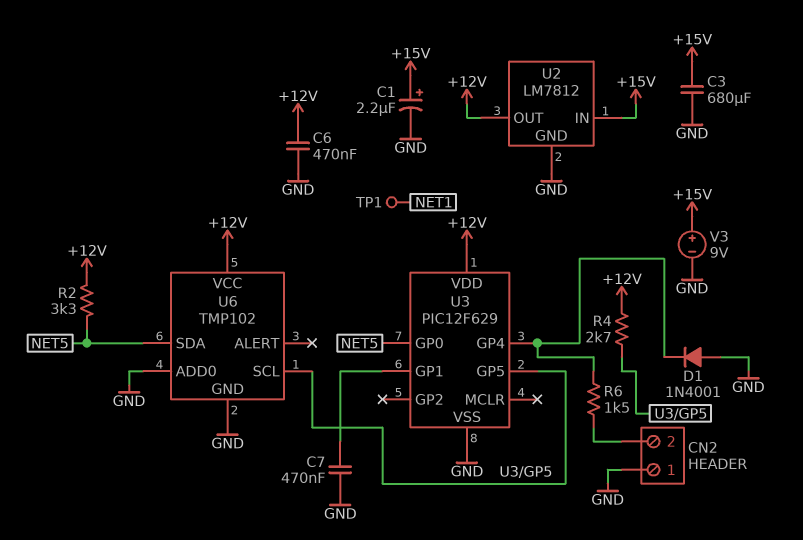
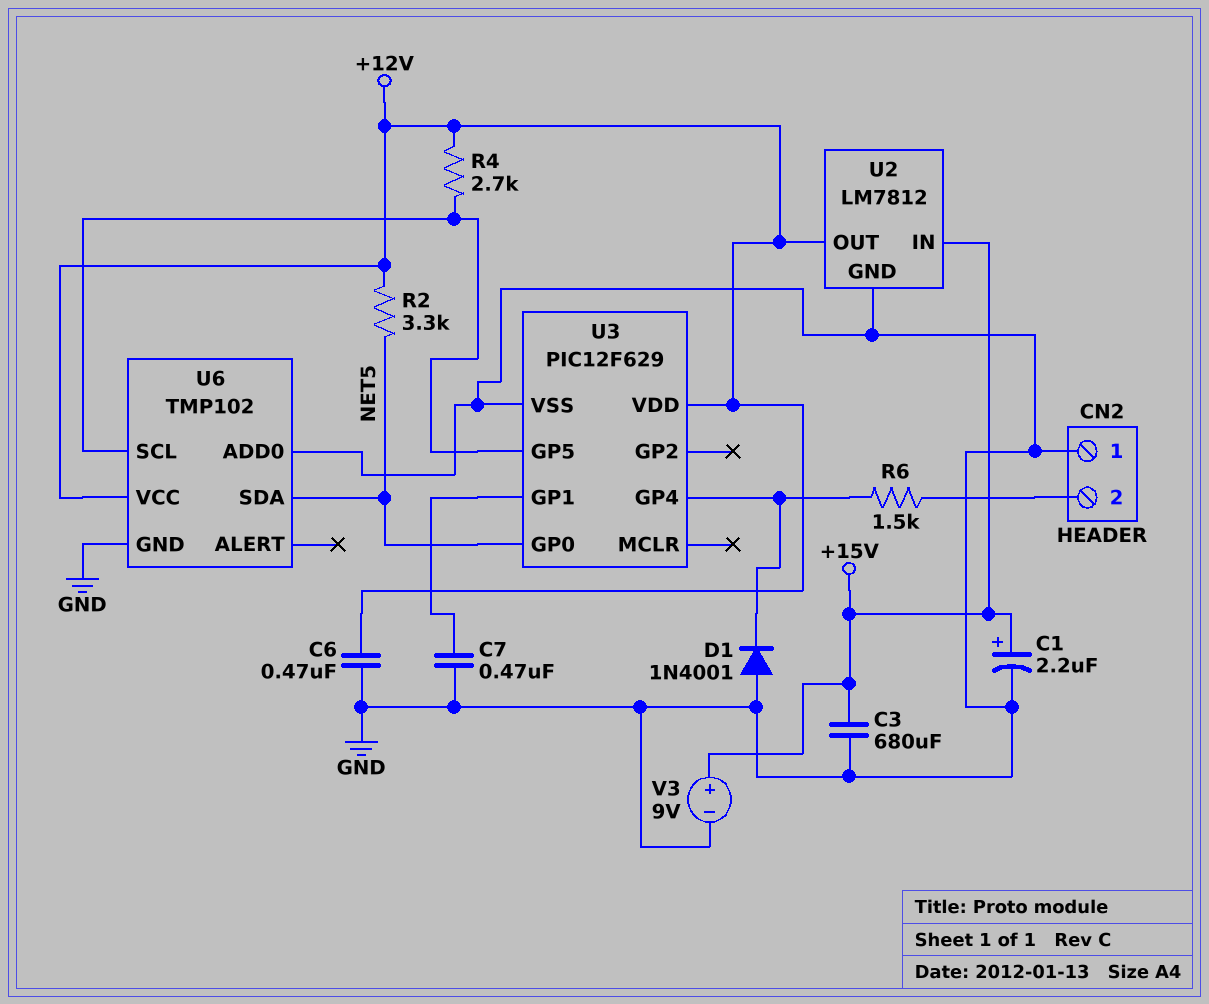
TP1: test point (NET1) -> none

